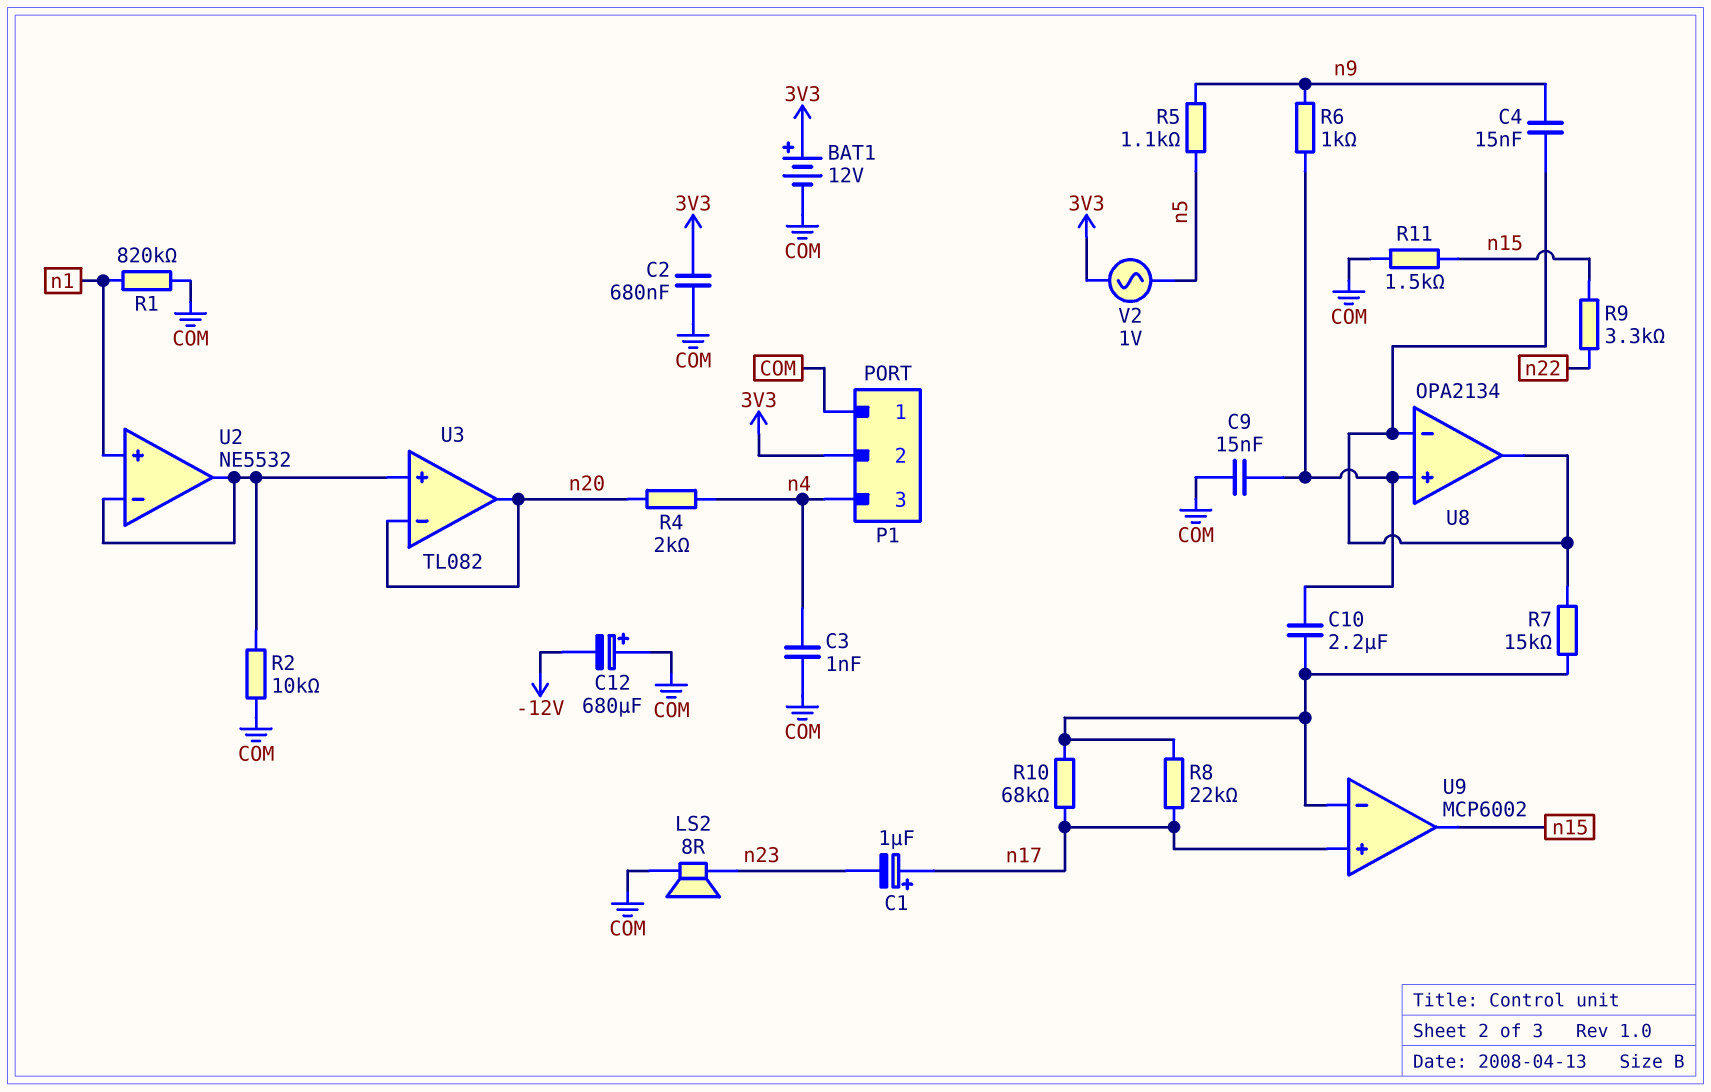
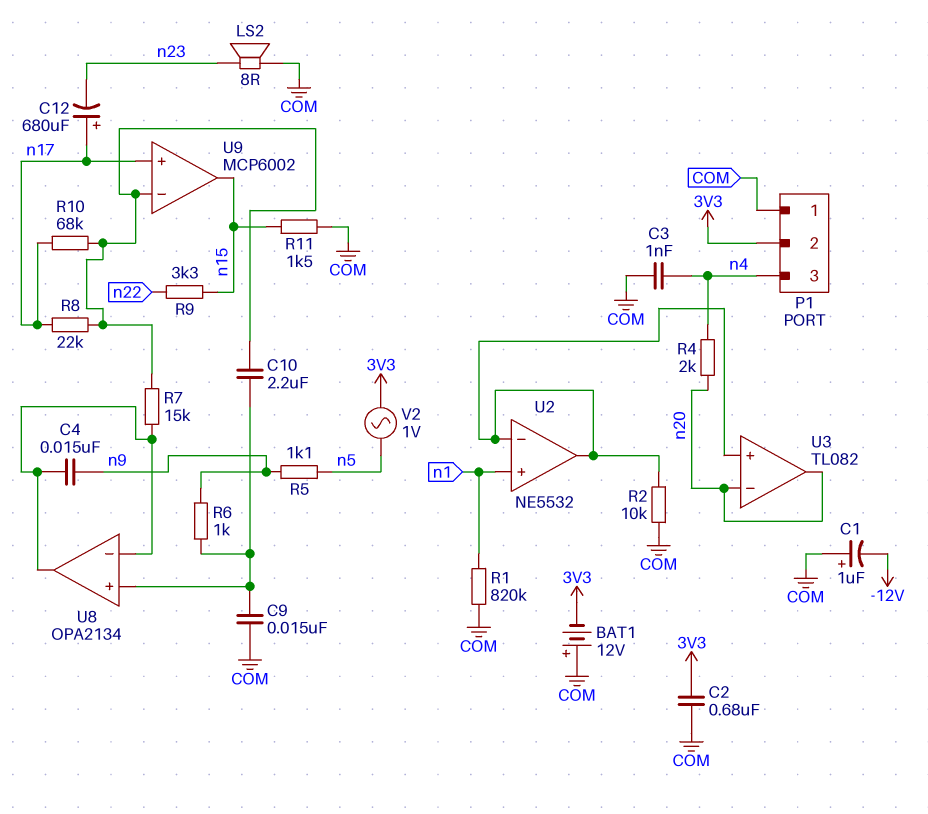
BAT1: 12V (plus 3V3, minus COM) -> 12V (plus COM, minus 3V3)
C1: 1uF (plus n17, minus n23) -> 1uF (plus COM, minus -12V)
C12: 680uF (plus COM, minus -12V) -> 680uF (plus n17, minus n23)

